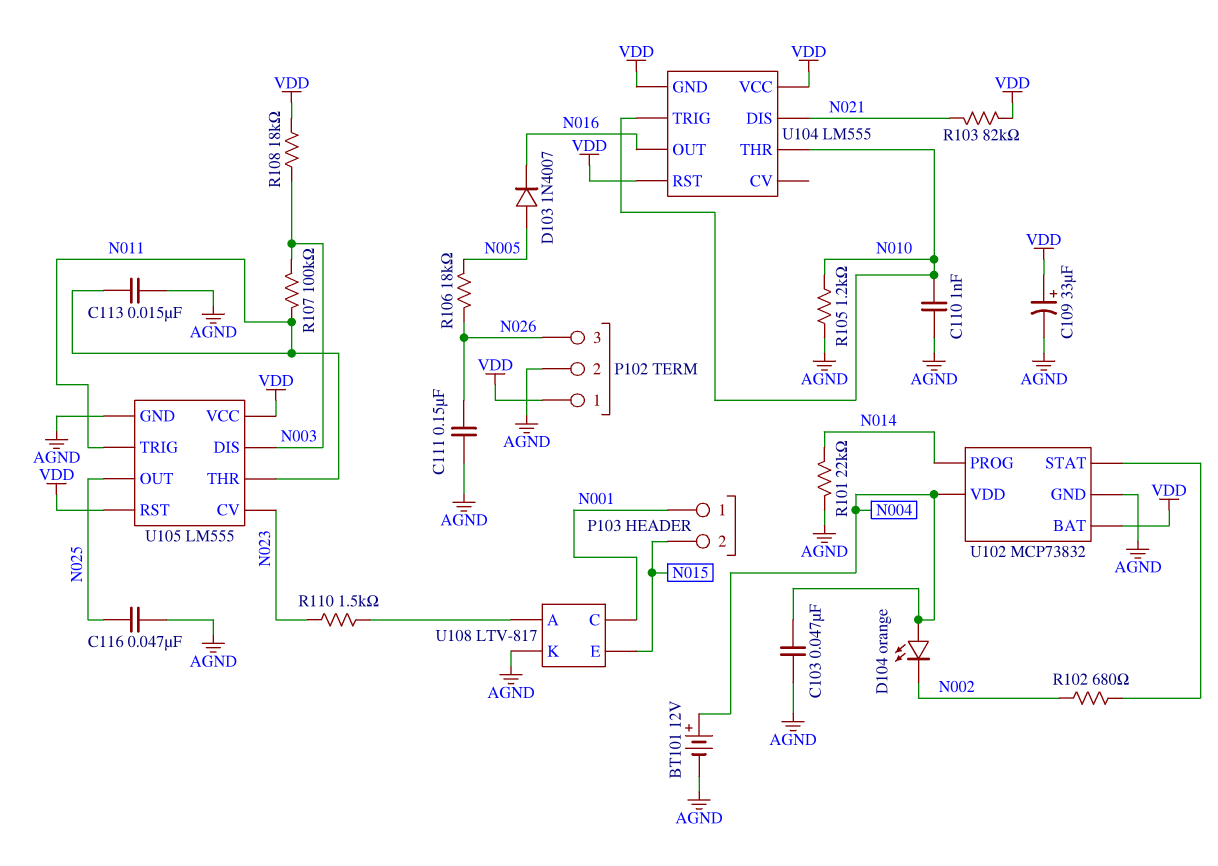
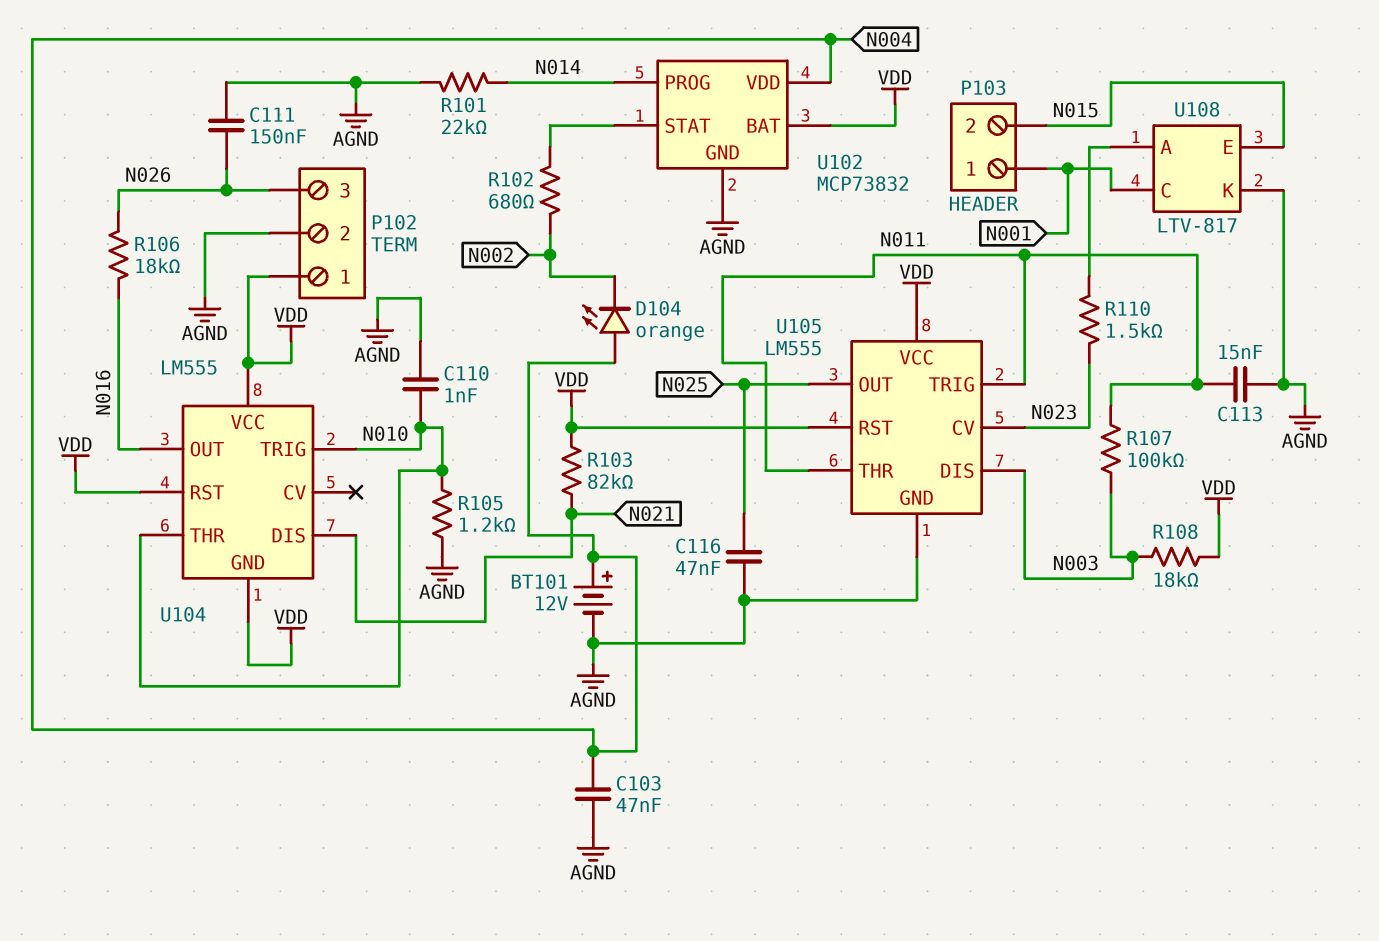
C109: 33uF (plus VDD, minus AGND) -> none
D103: diode 1N4007 (A N005, K N016) -> none
R106: 18k (N005, N026) -> 18k (N016, N026)

